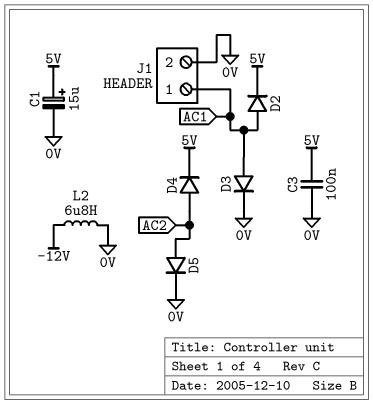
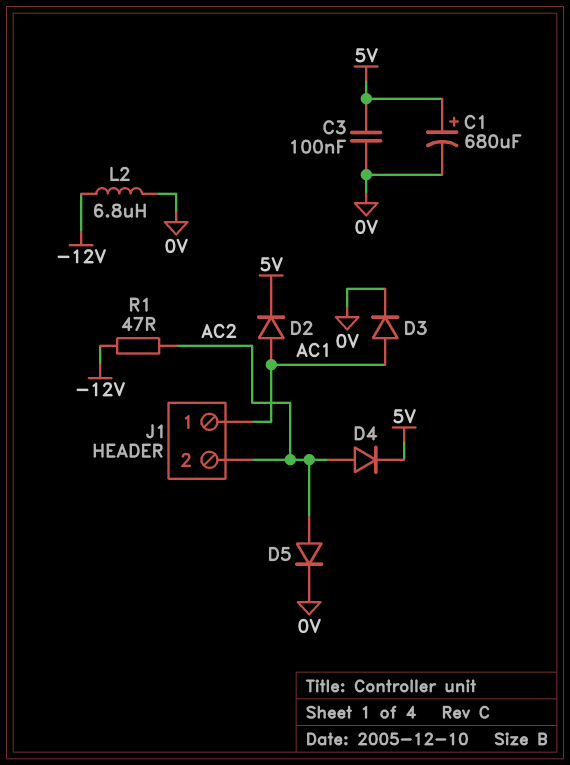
C1: 15uF (plus 5V, minus 0V) -> 680uF (plus 5V, minus 0V)
J1 pin 2: 0V -> AC2
R1: none -> 47 (-12V, AC2)

